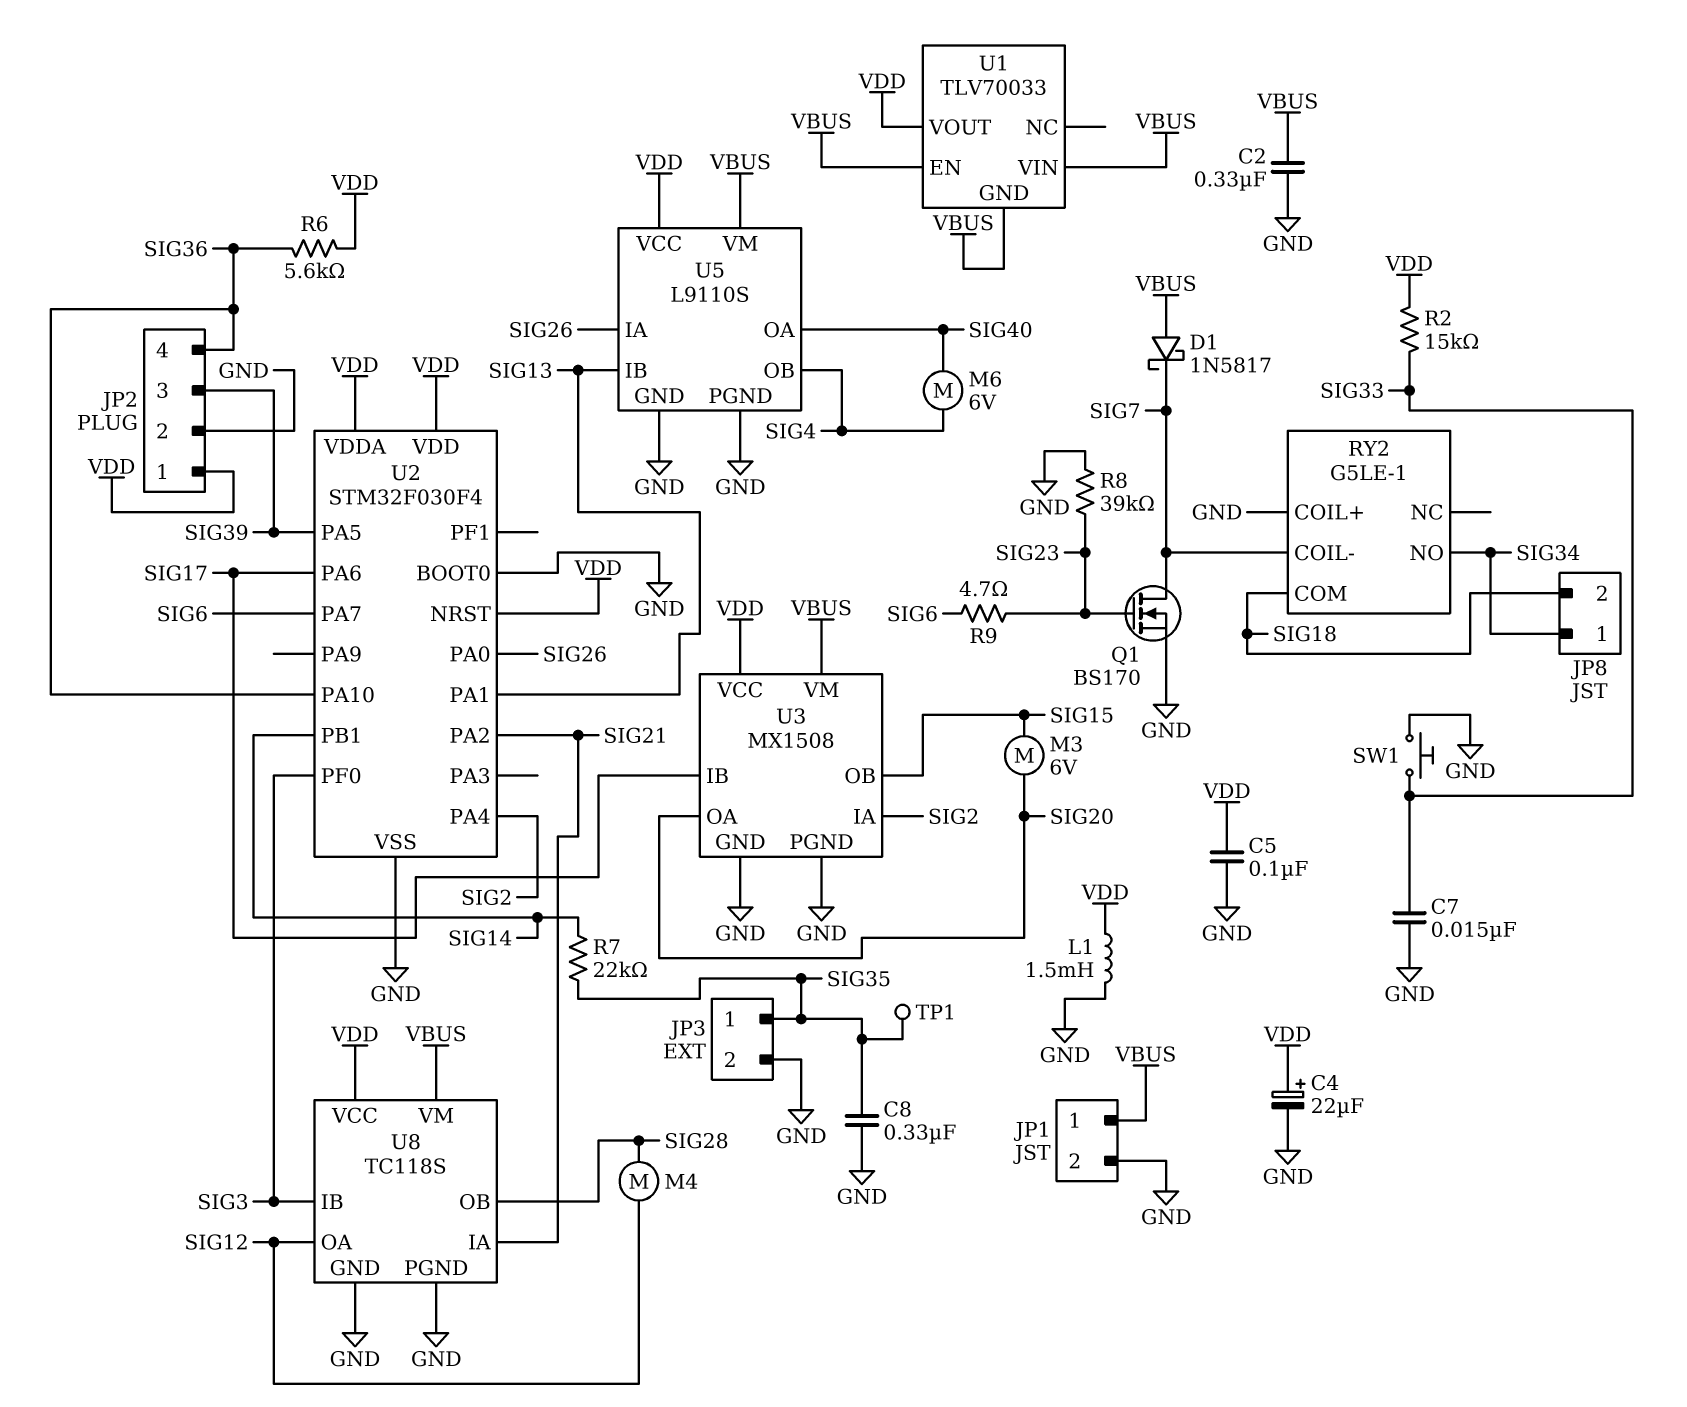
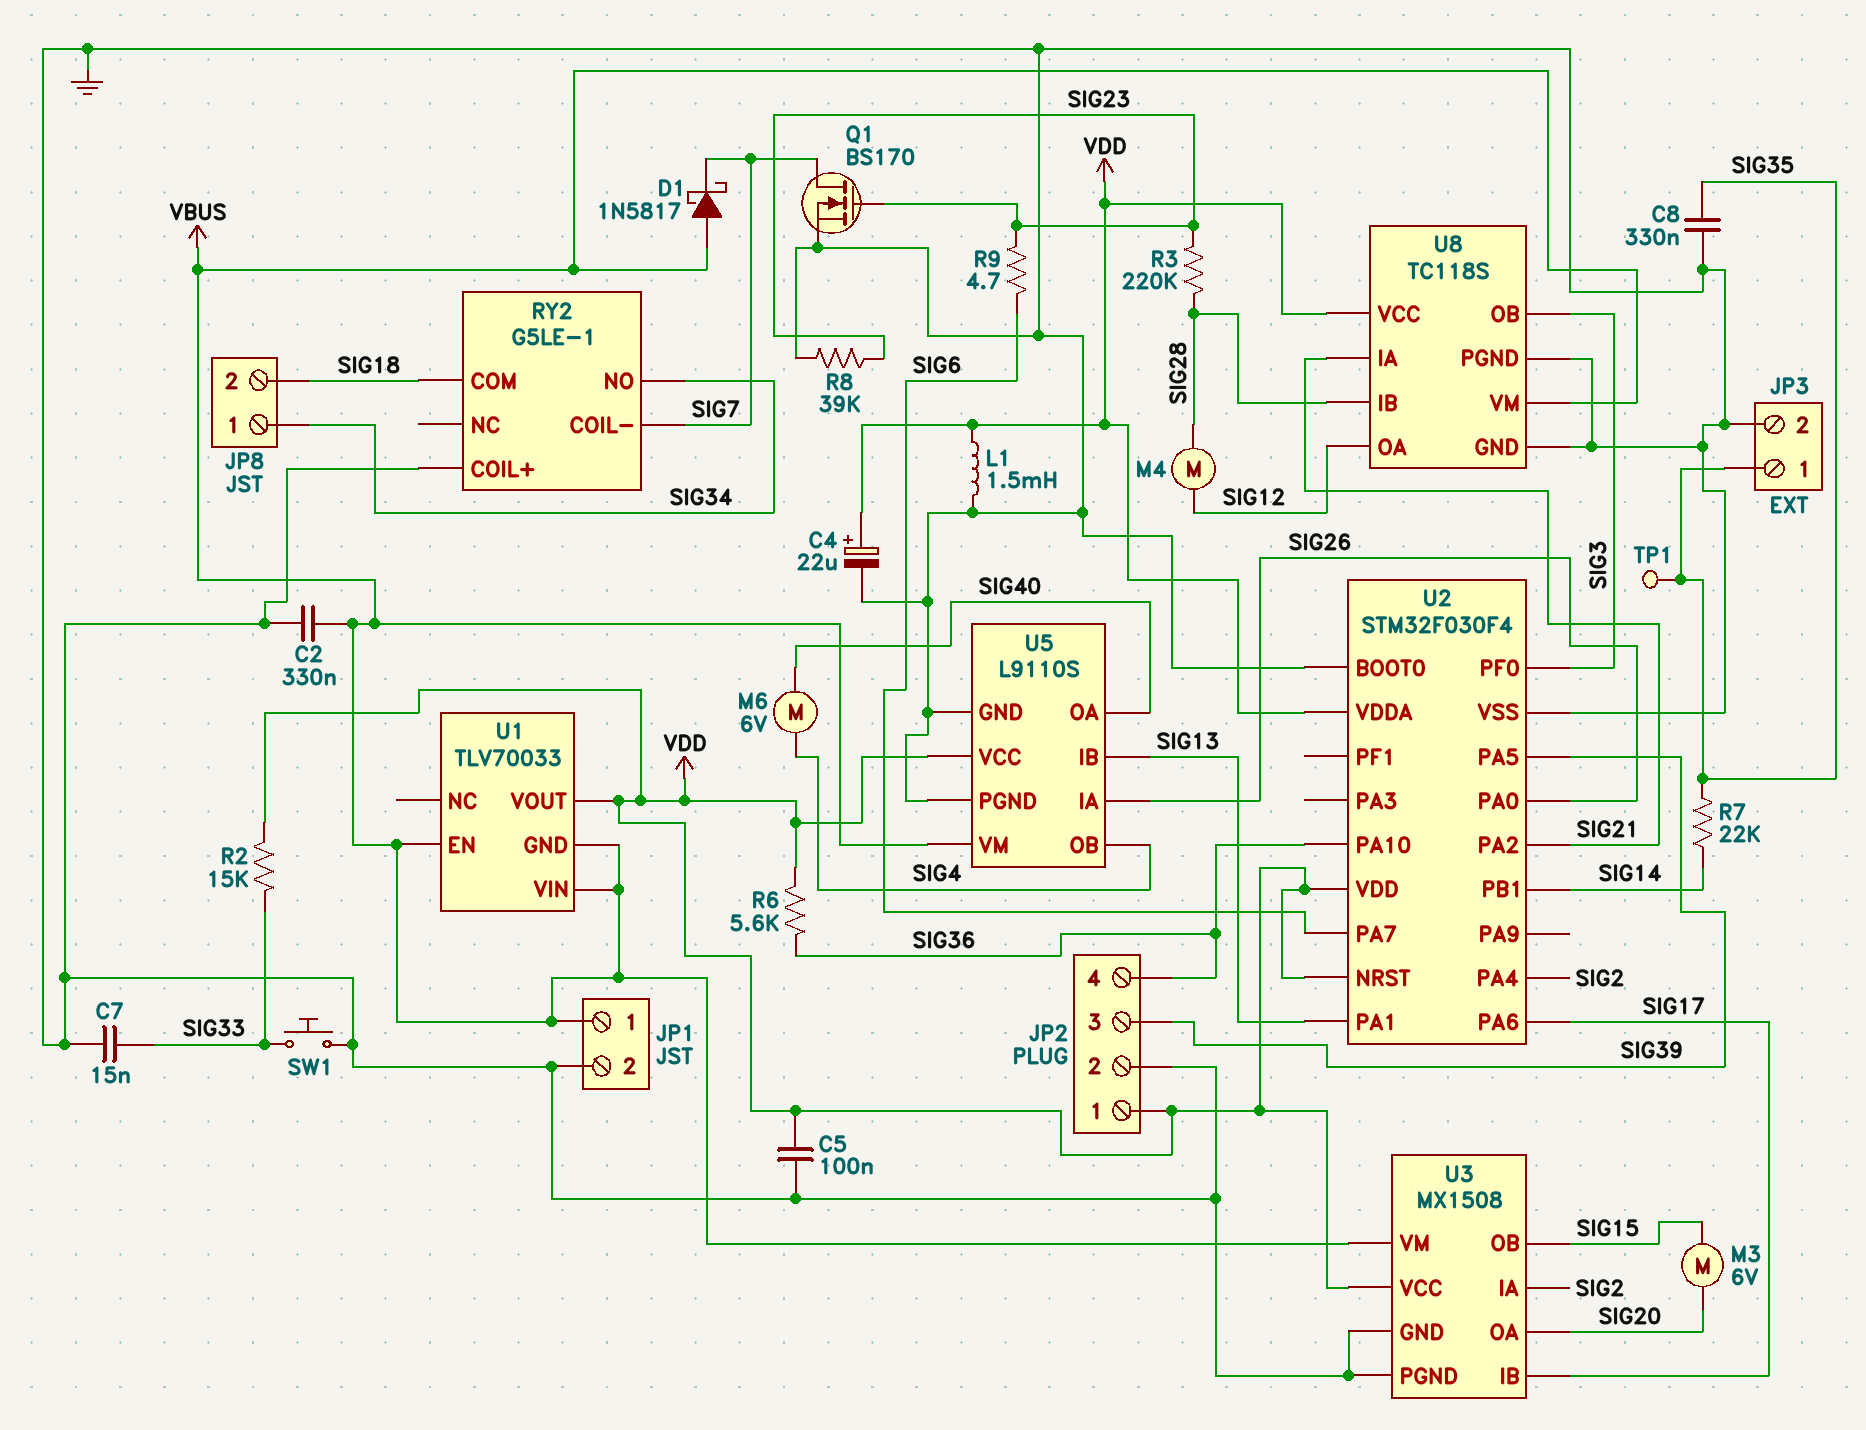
R3: none -> 220k (SIG23, SIG28)
U8 pin IB: SIG3 -> SIG28
U8 pin OB: SIG28 -> SIG3

